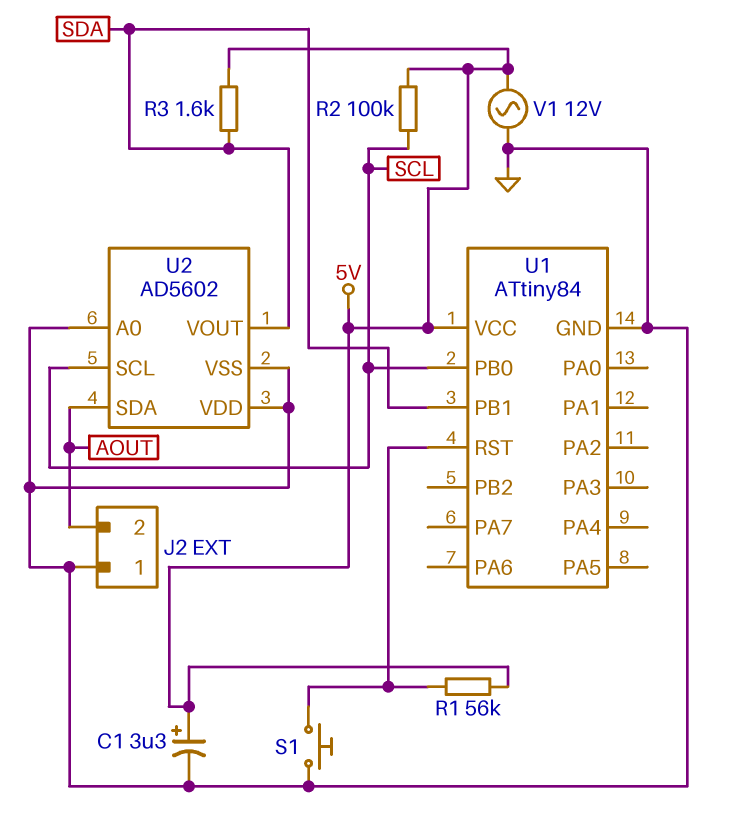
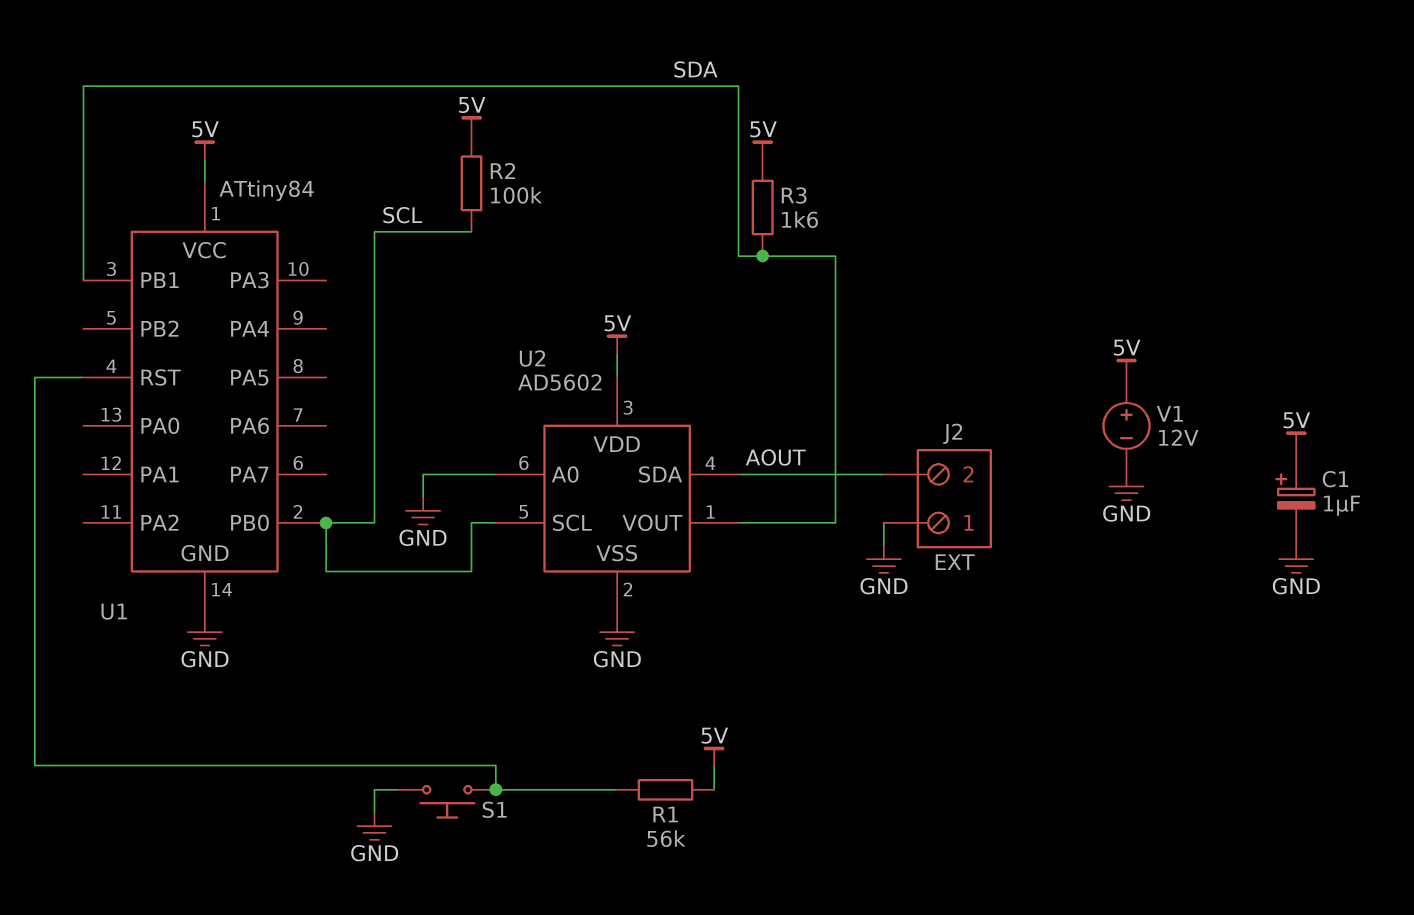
C1: 3.3uF (plus 5V, minus GND) -> 1uF (plus 5V, minus GND)
U2 pin VDD: GND -> 5V
V1: AC 12V (5V, GND) -> 12V (plus 5V, minus GND)

